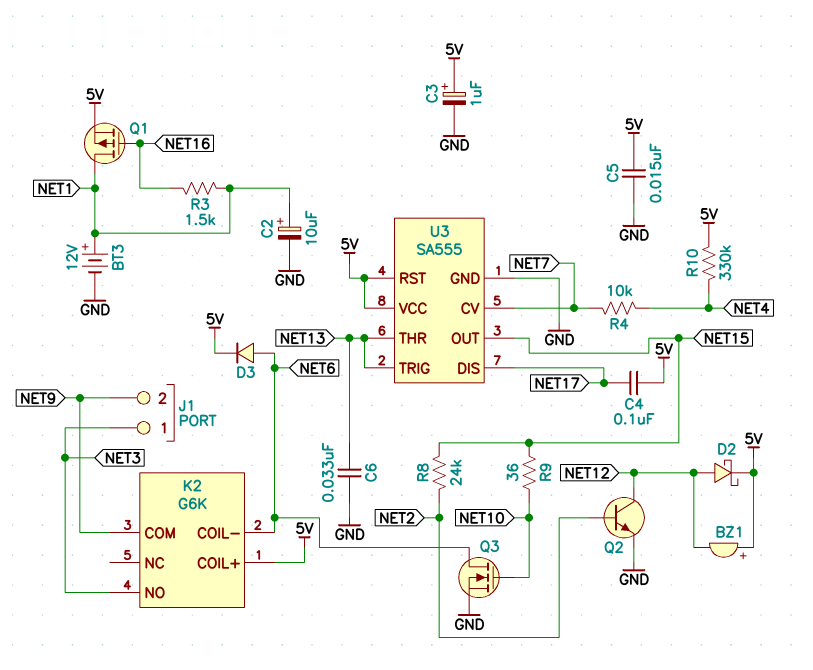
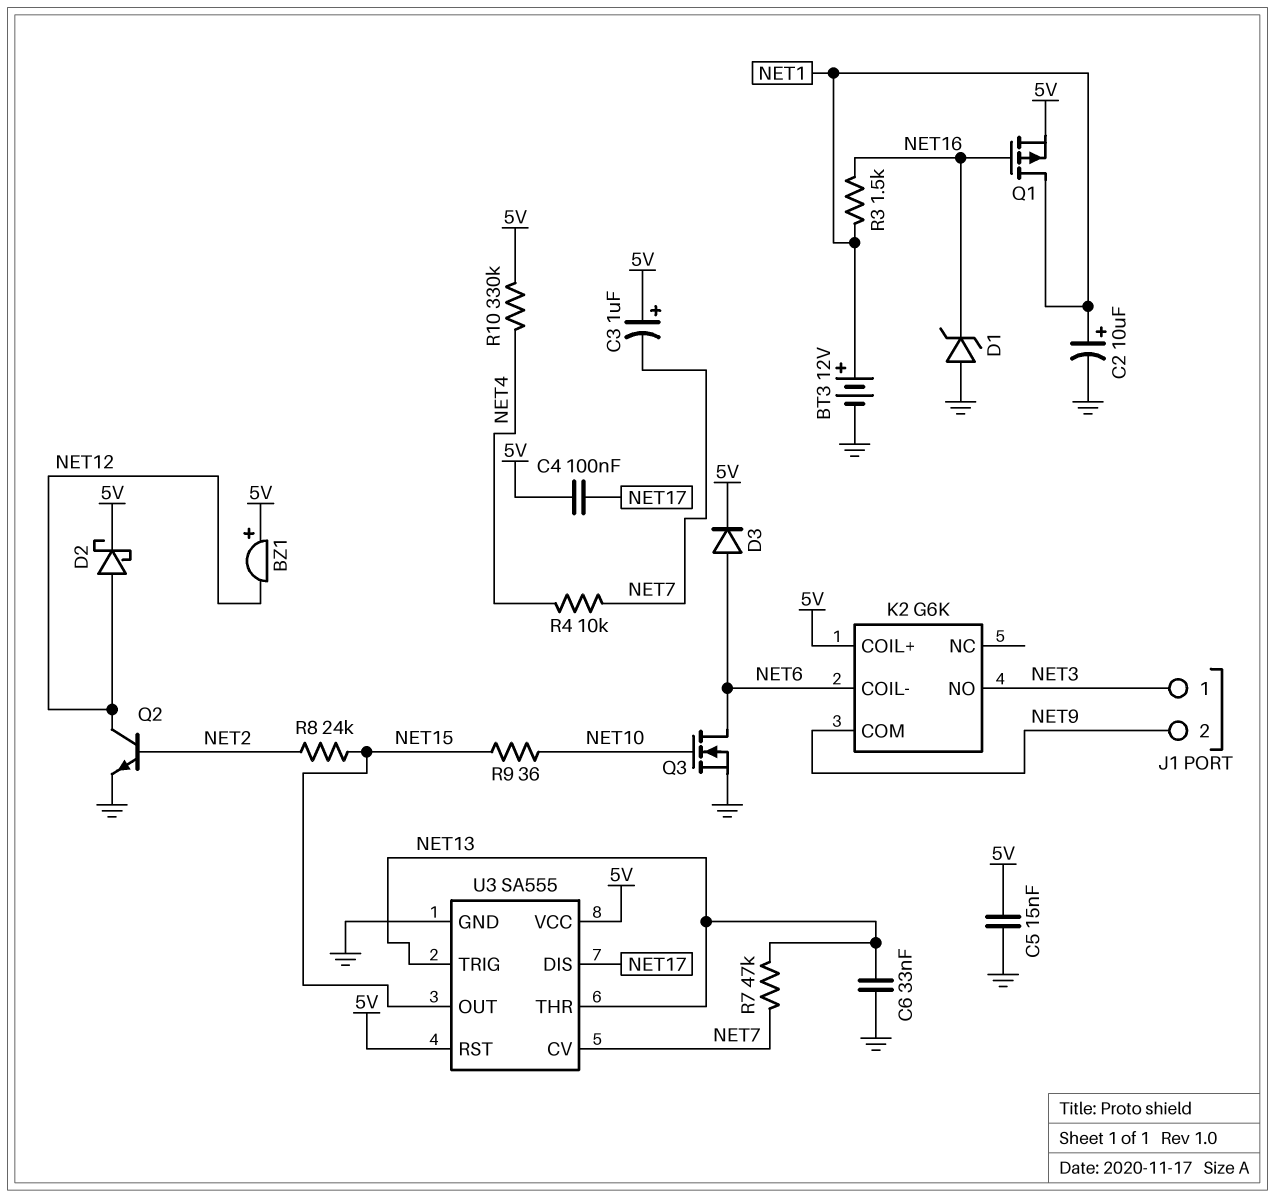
C3: 1uF (plus 5V, minus GND) -> 1uF (plus 5V, minus NET7)
D1: none -> zener (A GND, K NET16)
R7: none -> 47k (NET7, NET13)

